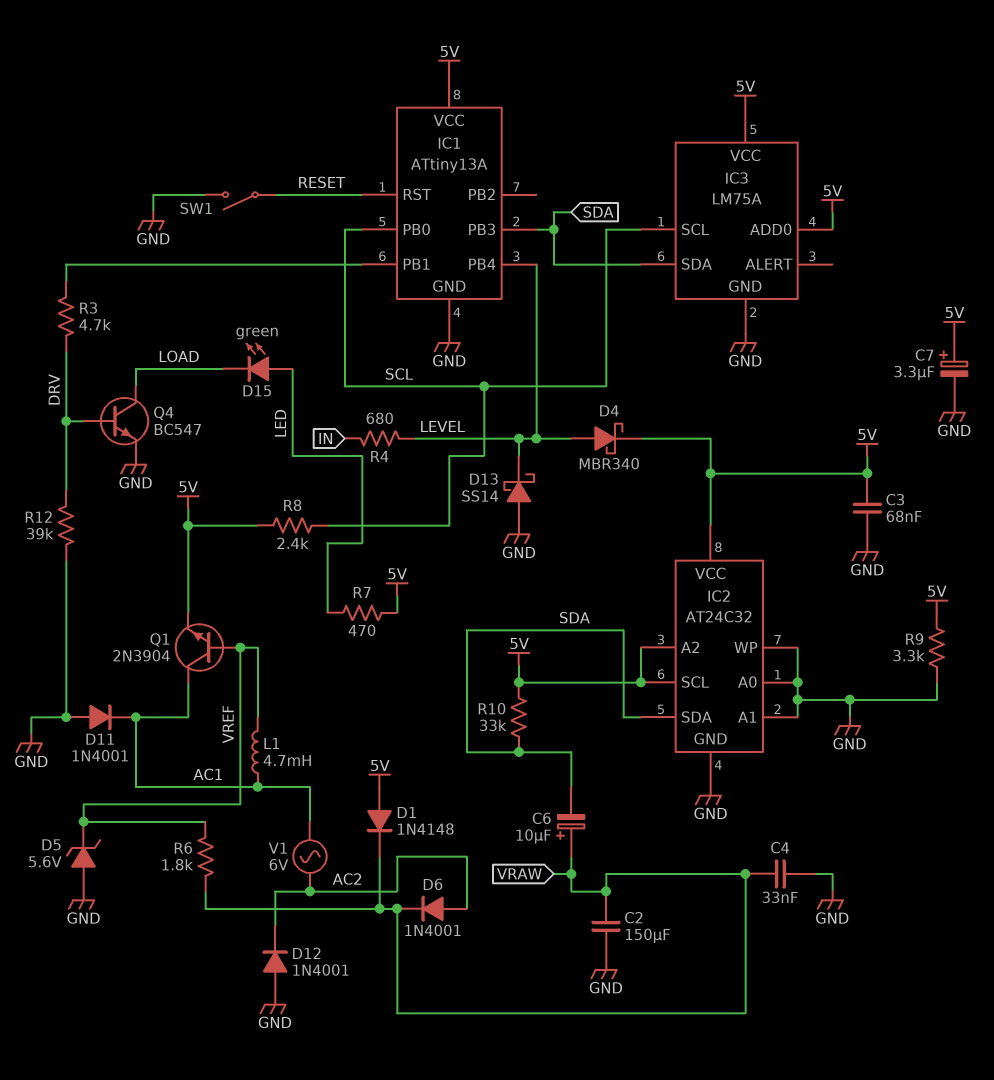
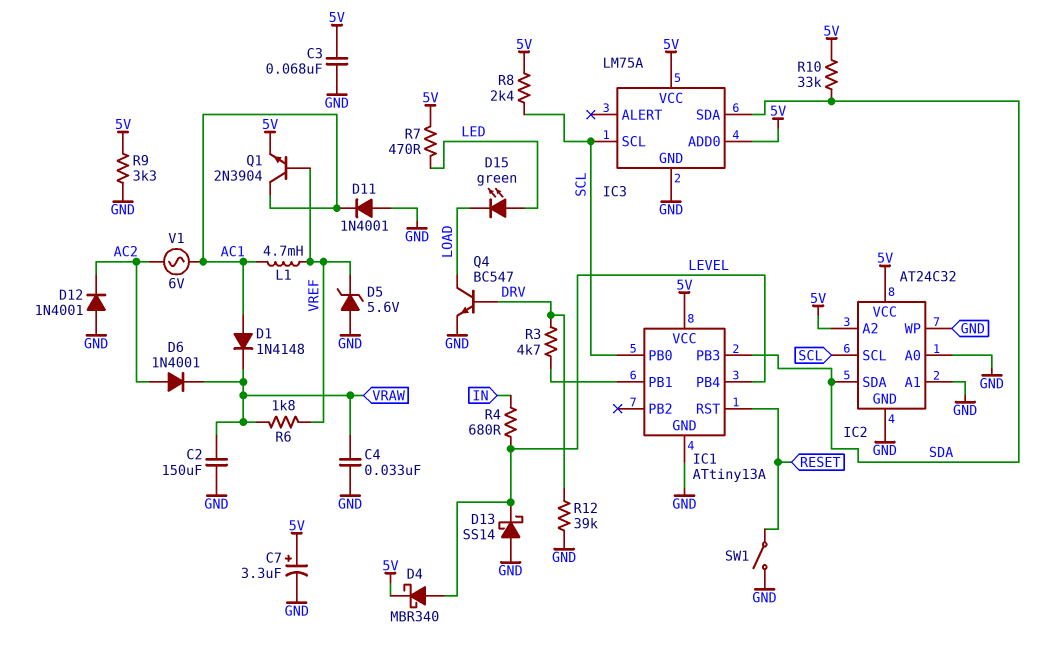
C6: 10uF (plus VRAW, minus SDA) -> none
D1: diode 1N4148 (A 5V, K VRAW) -> diode 1N4148 (A AC1, K VRAW)
IC2 pin SCL: 5V -> SCL

